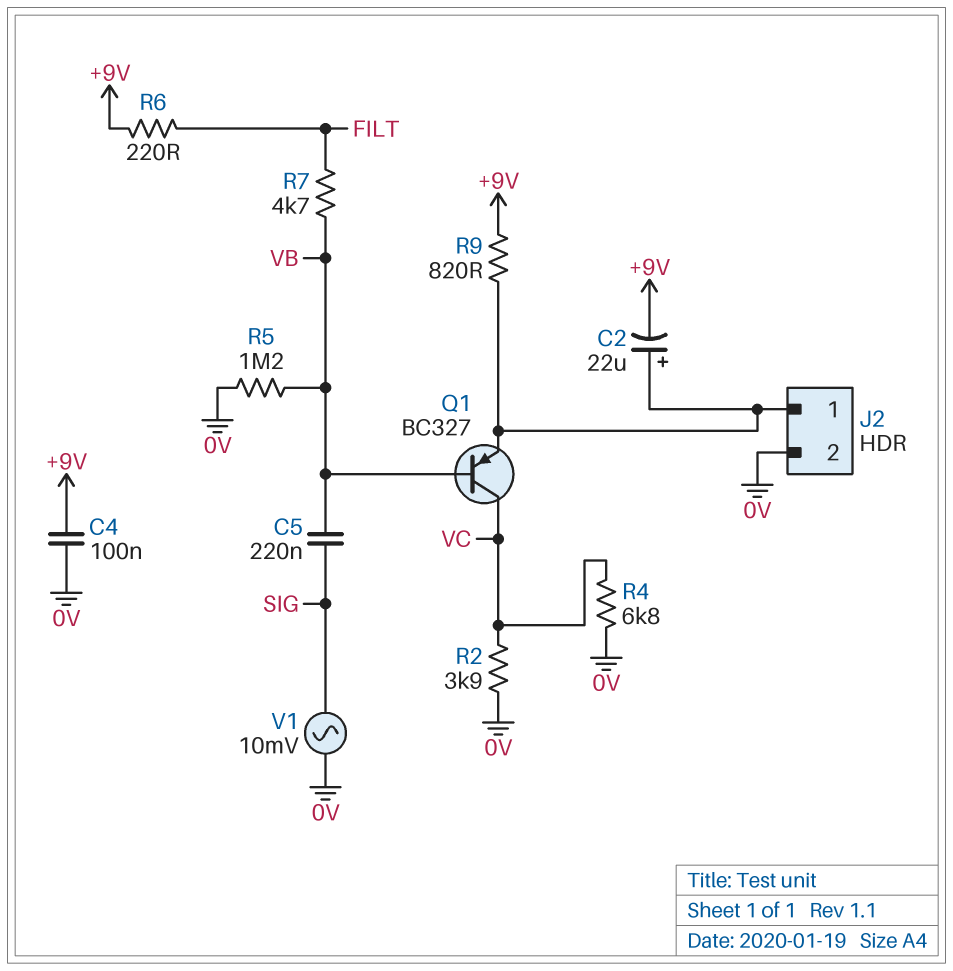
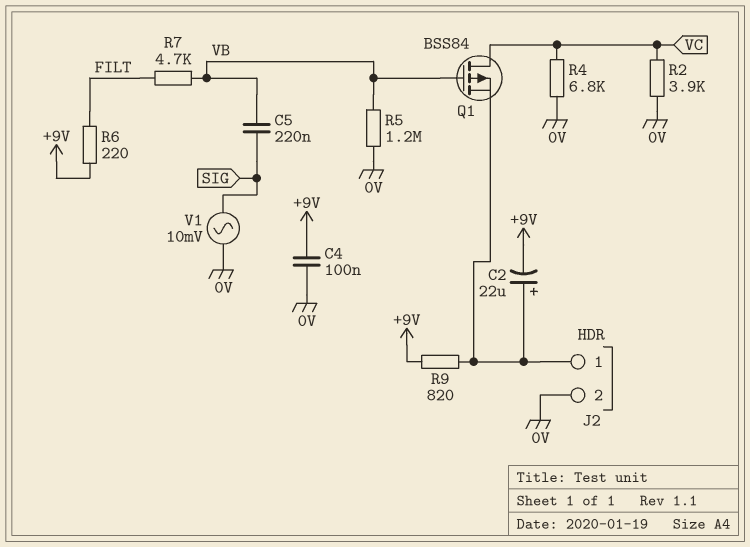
Q1: PNP BC327 (B VB, C VC, E J2/1) -> PMOS BSS84 (G VB, D VC, S J2/1)

